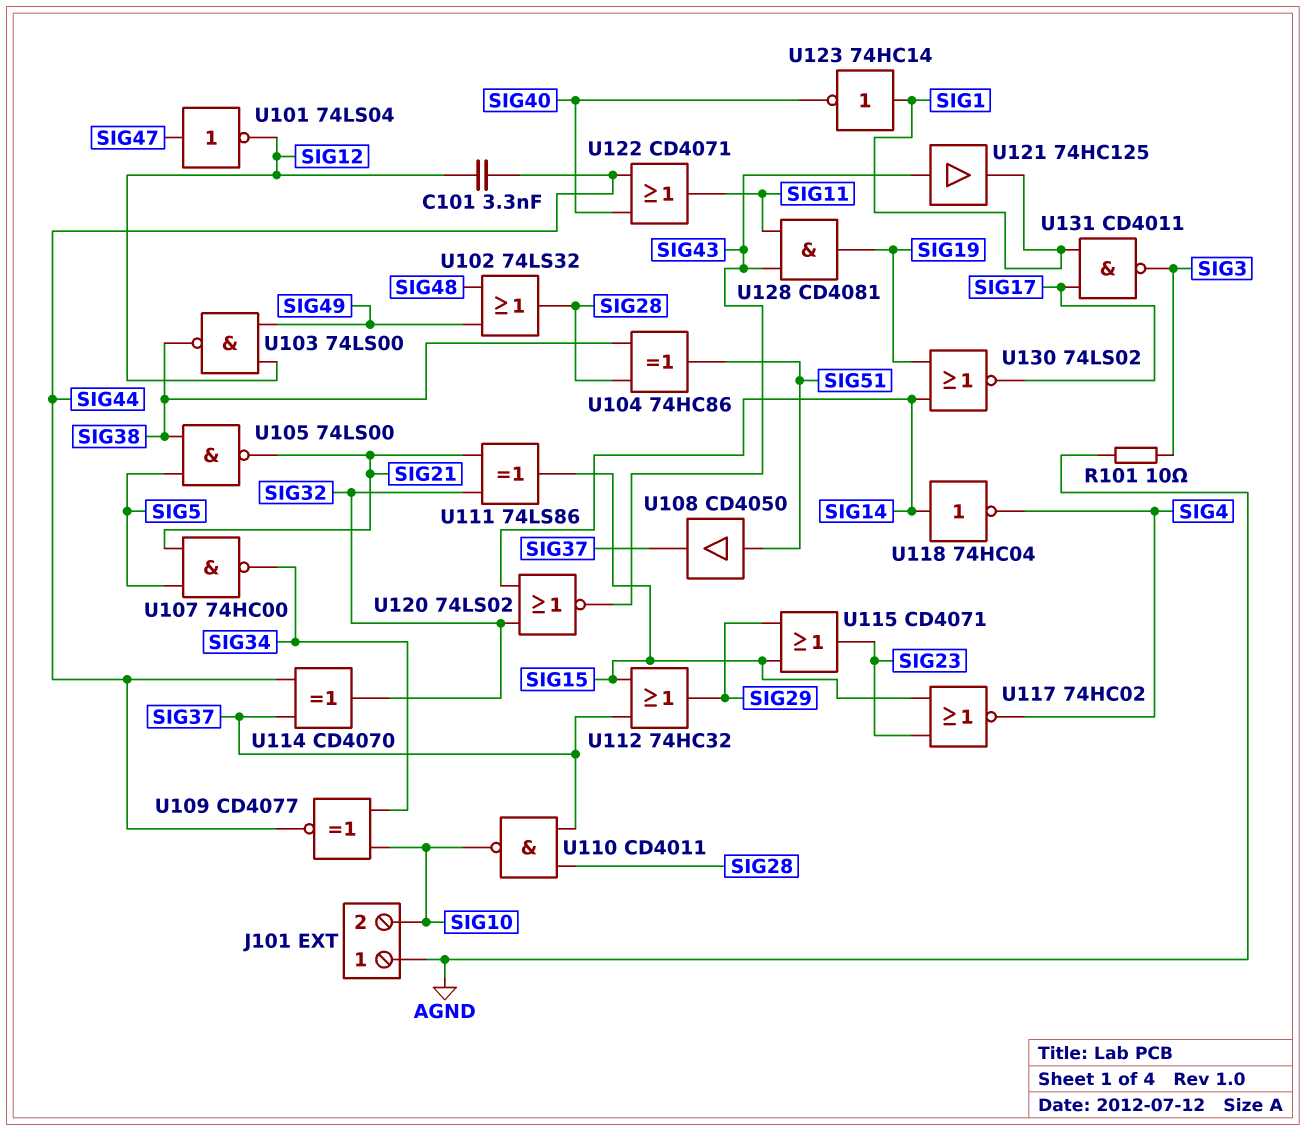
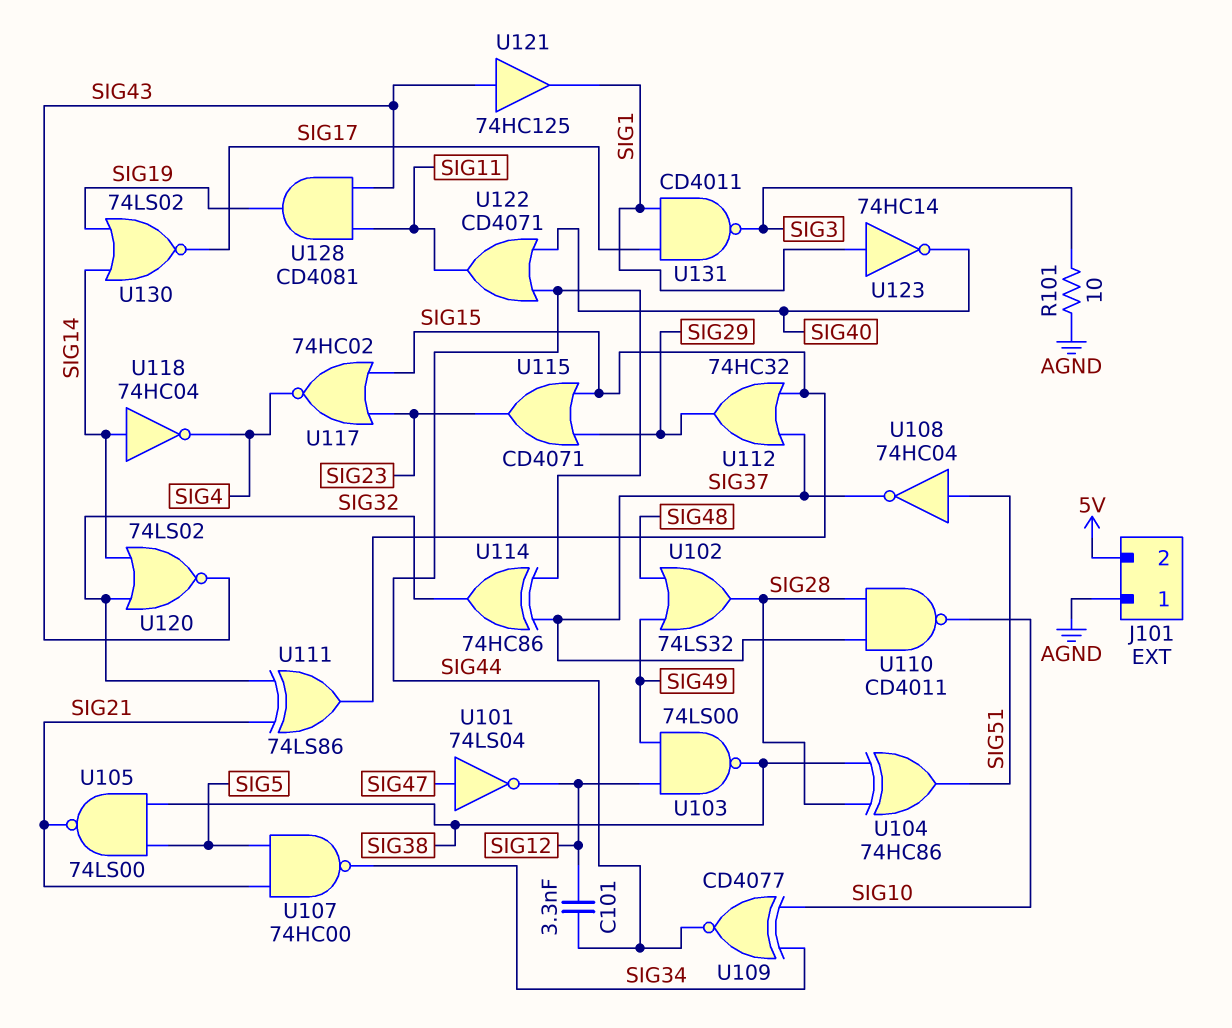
J101 pin 2: SIG10 -> 5V
U108: buffer CD4050 (in SIG51, out SIG37) -> NOT 74HC04 (in SIG51, out SIG37)
U114: XOR CD4070 (in SIG37, in SIG44, out SIG32) -> XOR 74HC86 (in SIG37, in SIG44, out SIG32)

